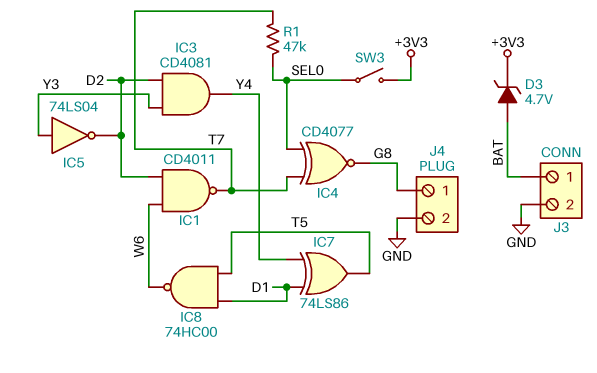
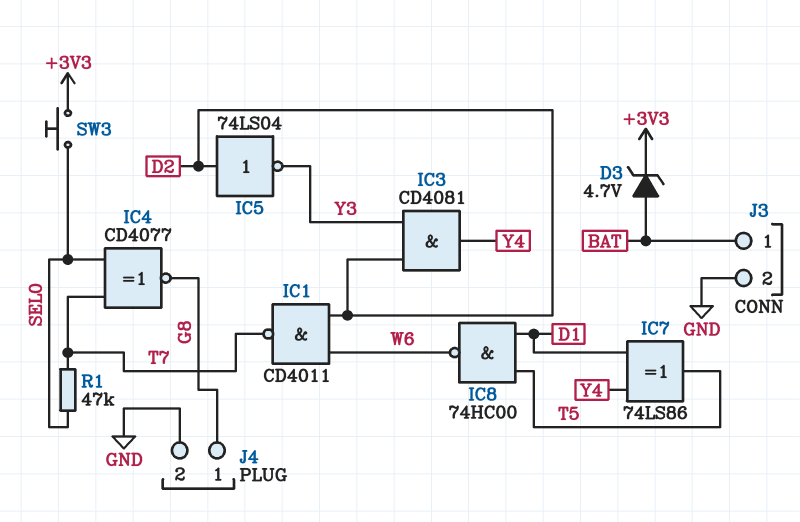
IC5: NOT 74LS04 (in Y3, out D2) -> NOT 74LS04 (in D2, out Y3)
SW3: switch (+3V3, SEL0) -> button (+3V3, SEL0)

